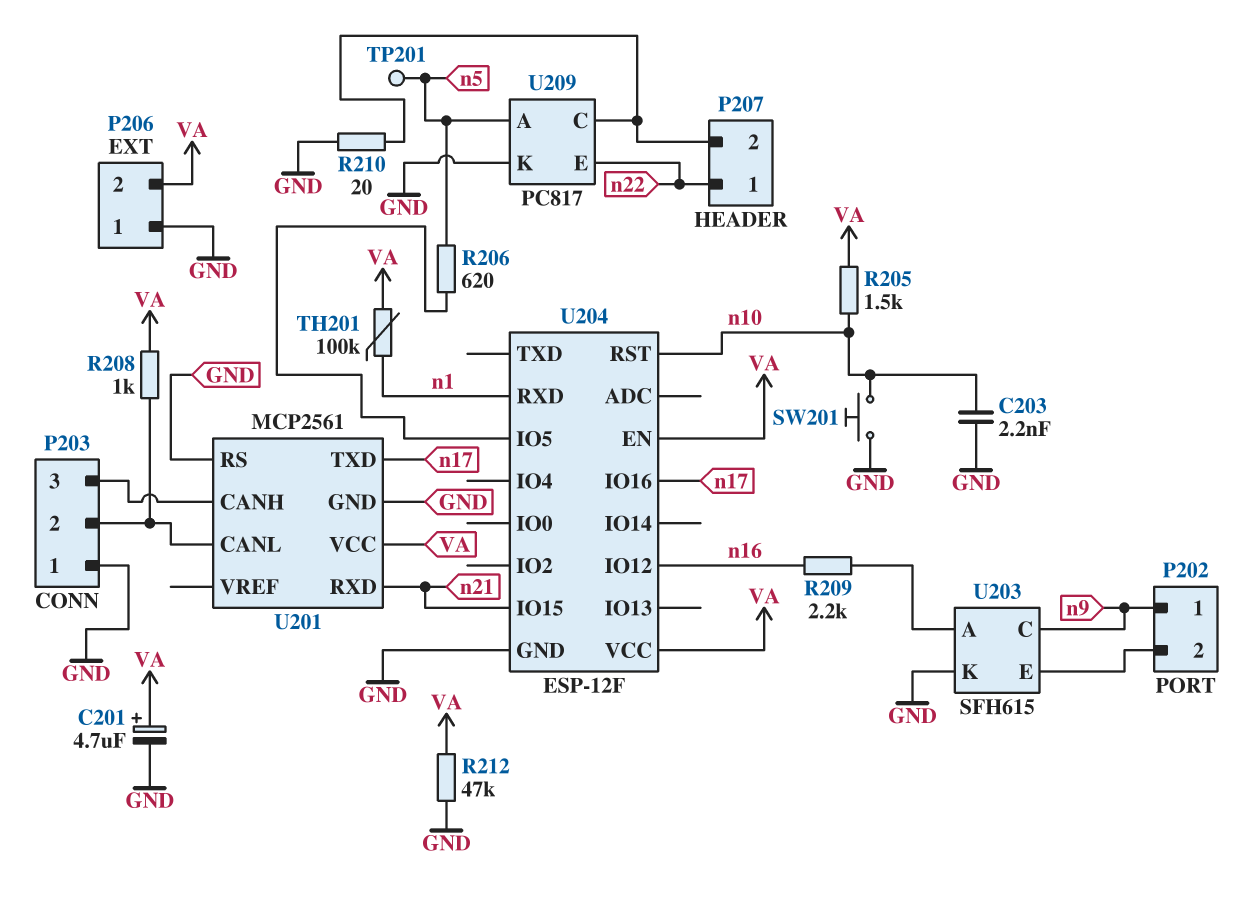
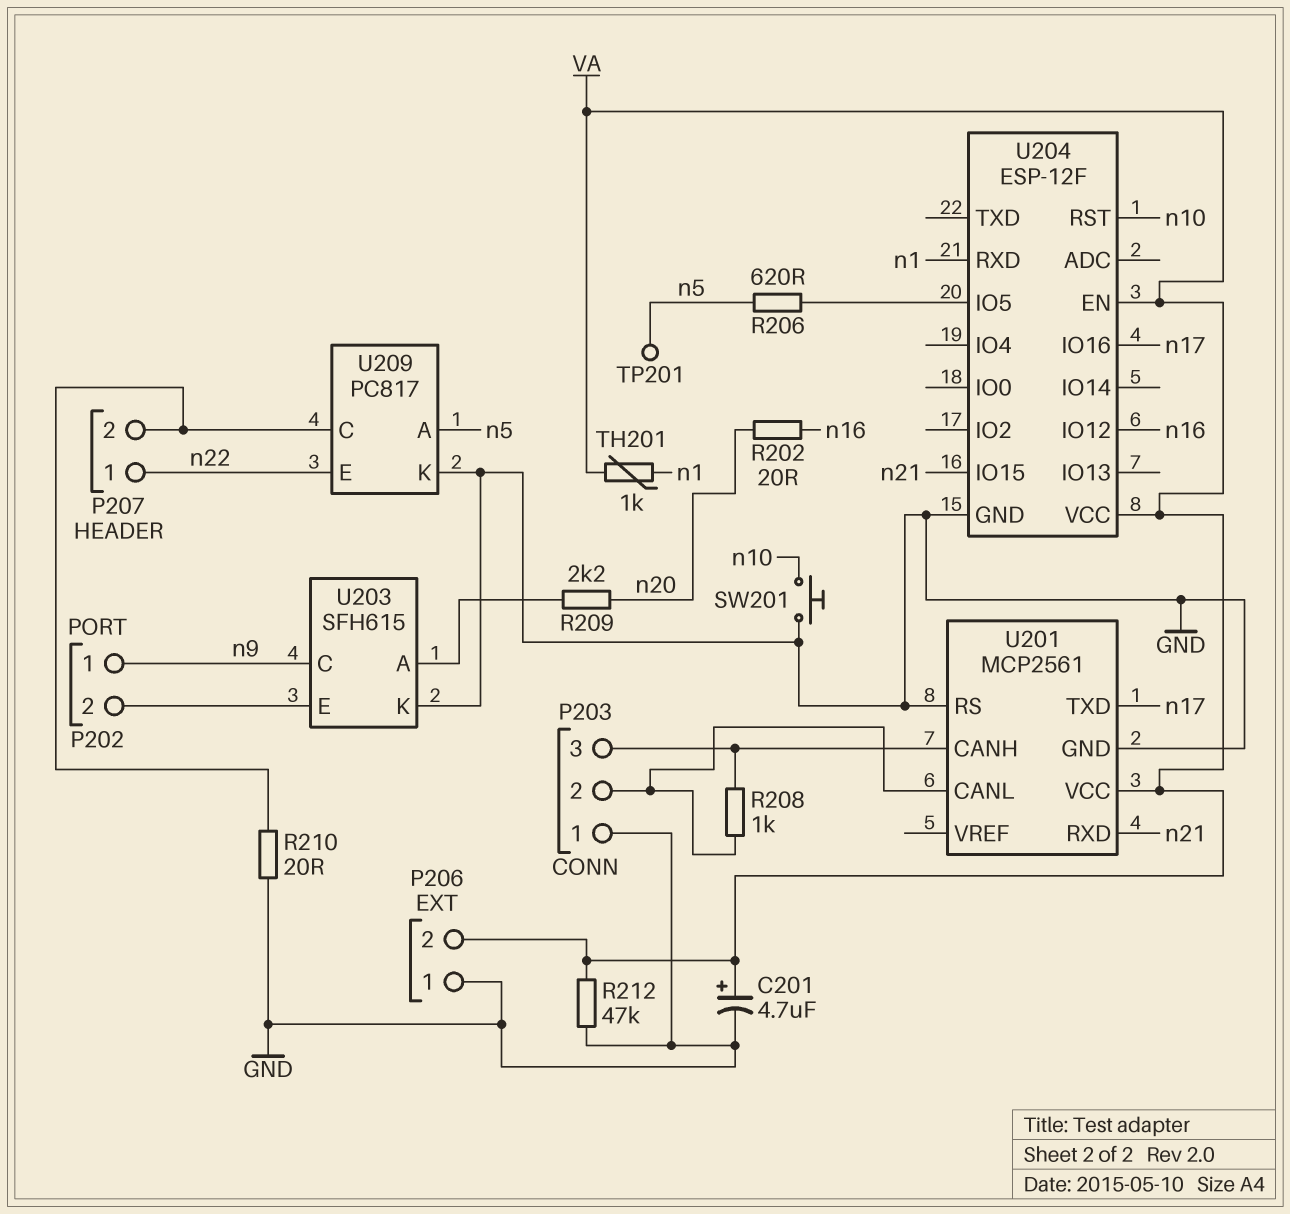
C203: 2.2nF (GND, n10) -> none
R202: none -> 20 (n16, n20)
R205: 1.5k (VA, n10) -> none
R208: 1k (P203/2, VA) -> 1k (P203/2, P203/3)
R209: 2.2k (U203/A, n16) -> 2.2k (U203/A, n20)
TH201: 100k (VA, n1) -> 1k (VA, n1)

